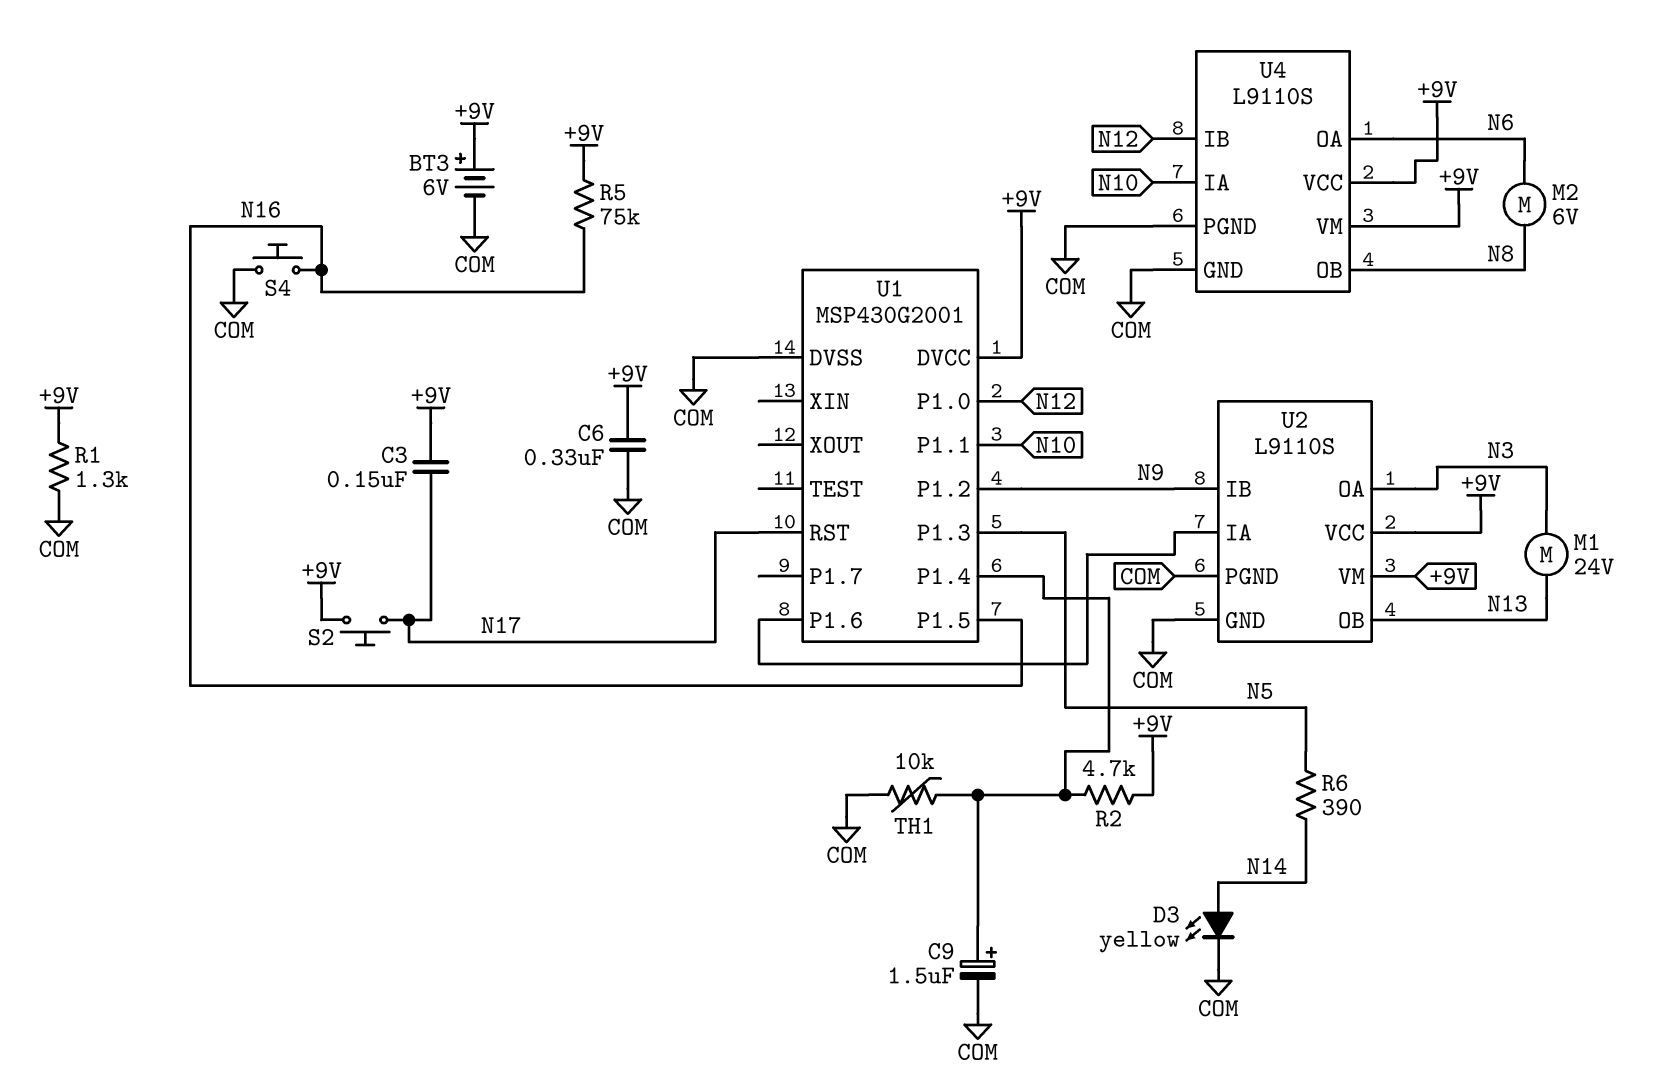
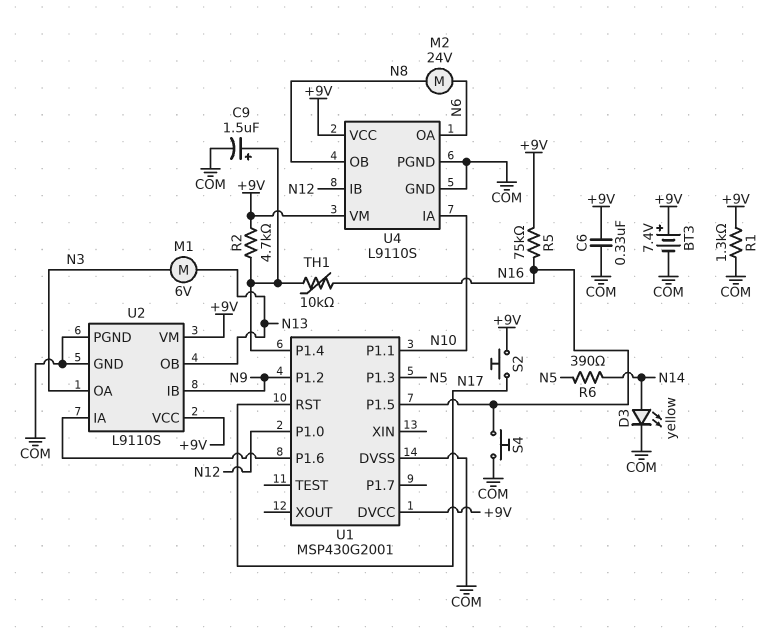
BT3: 6V (plus +9V, minus COM) -> 7.4V (plus +9V, minus COM)
C3: 150nF (+9V, N17) -> none
M1: motor 24V (N3, N13) -> motor 6V (N3, N13)
M2: motor 6V (N6, N8) -> motor 24V (N6, N8)
TH1: 10k (COM, U1/P1.4) -> 10k (N16, U1/P1.4)

